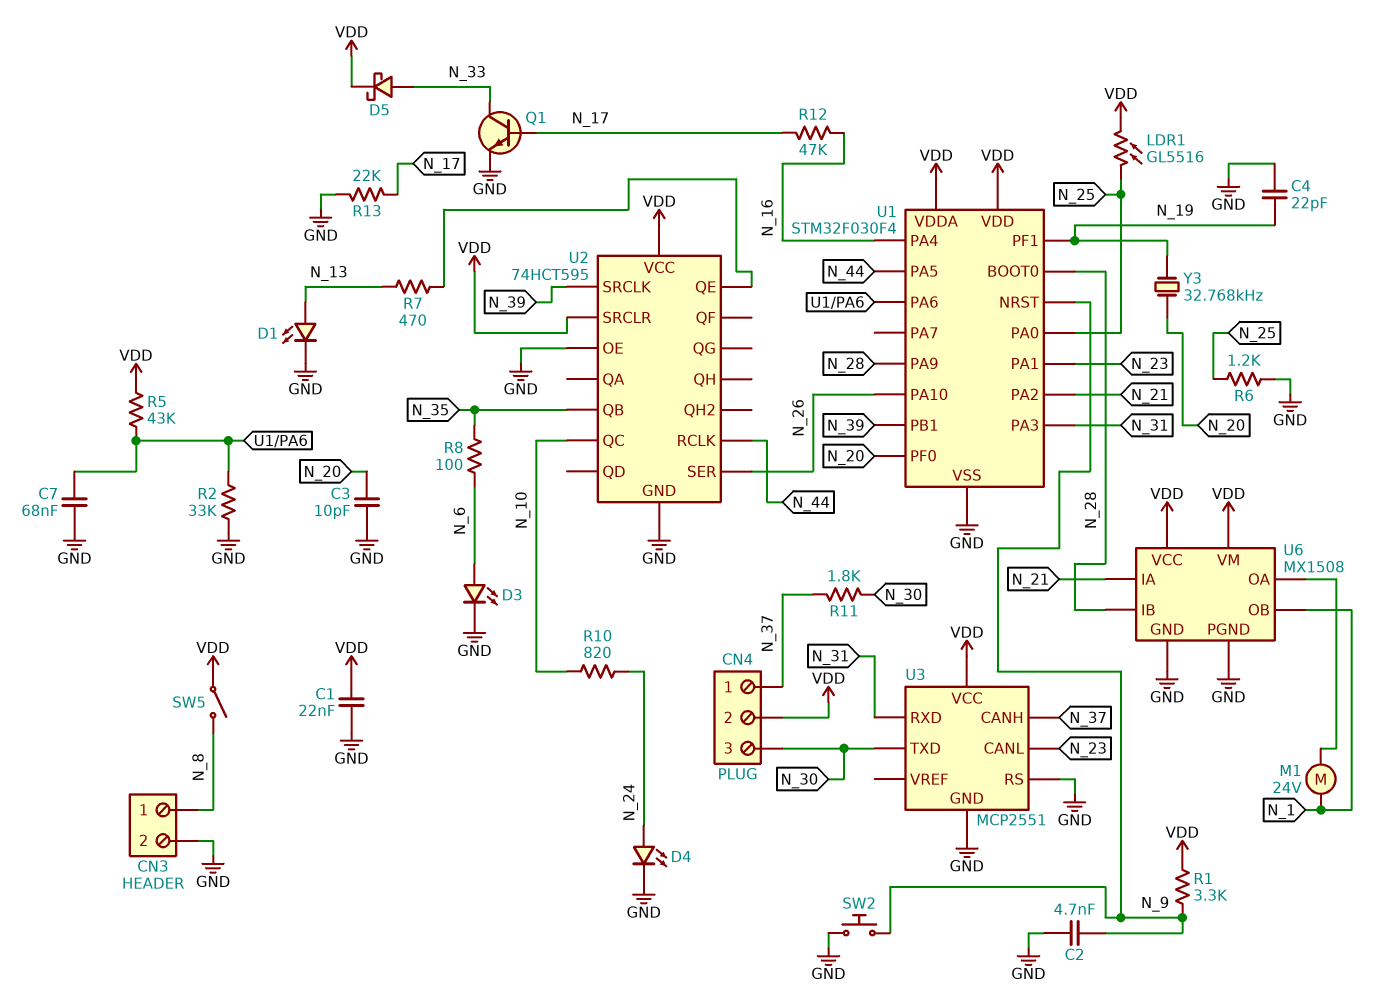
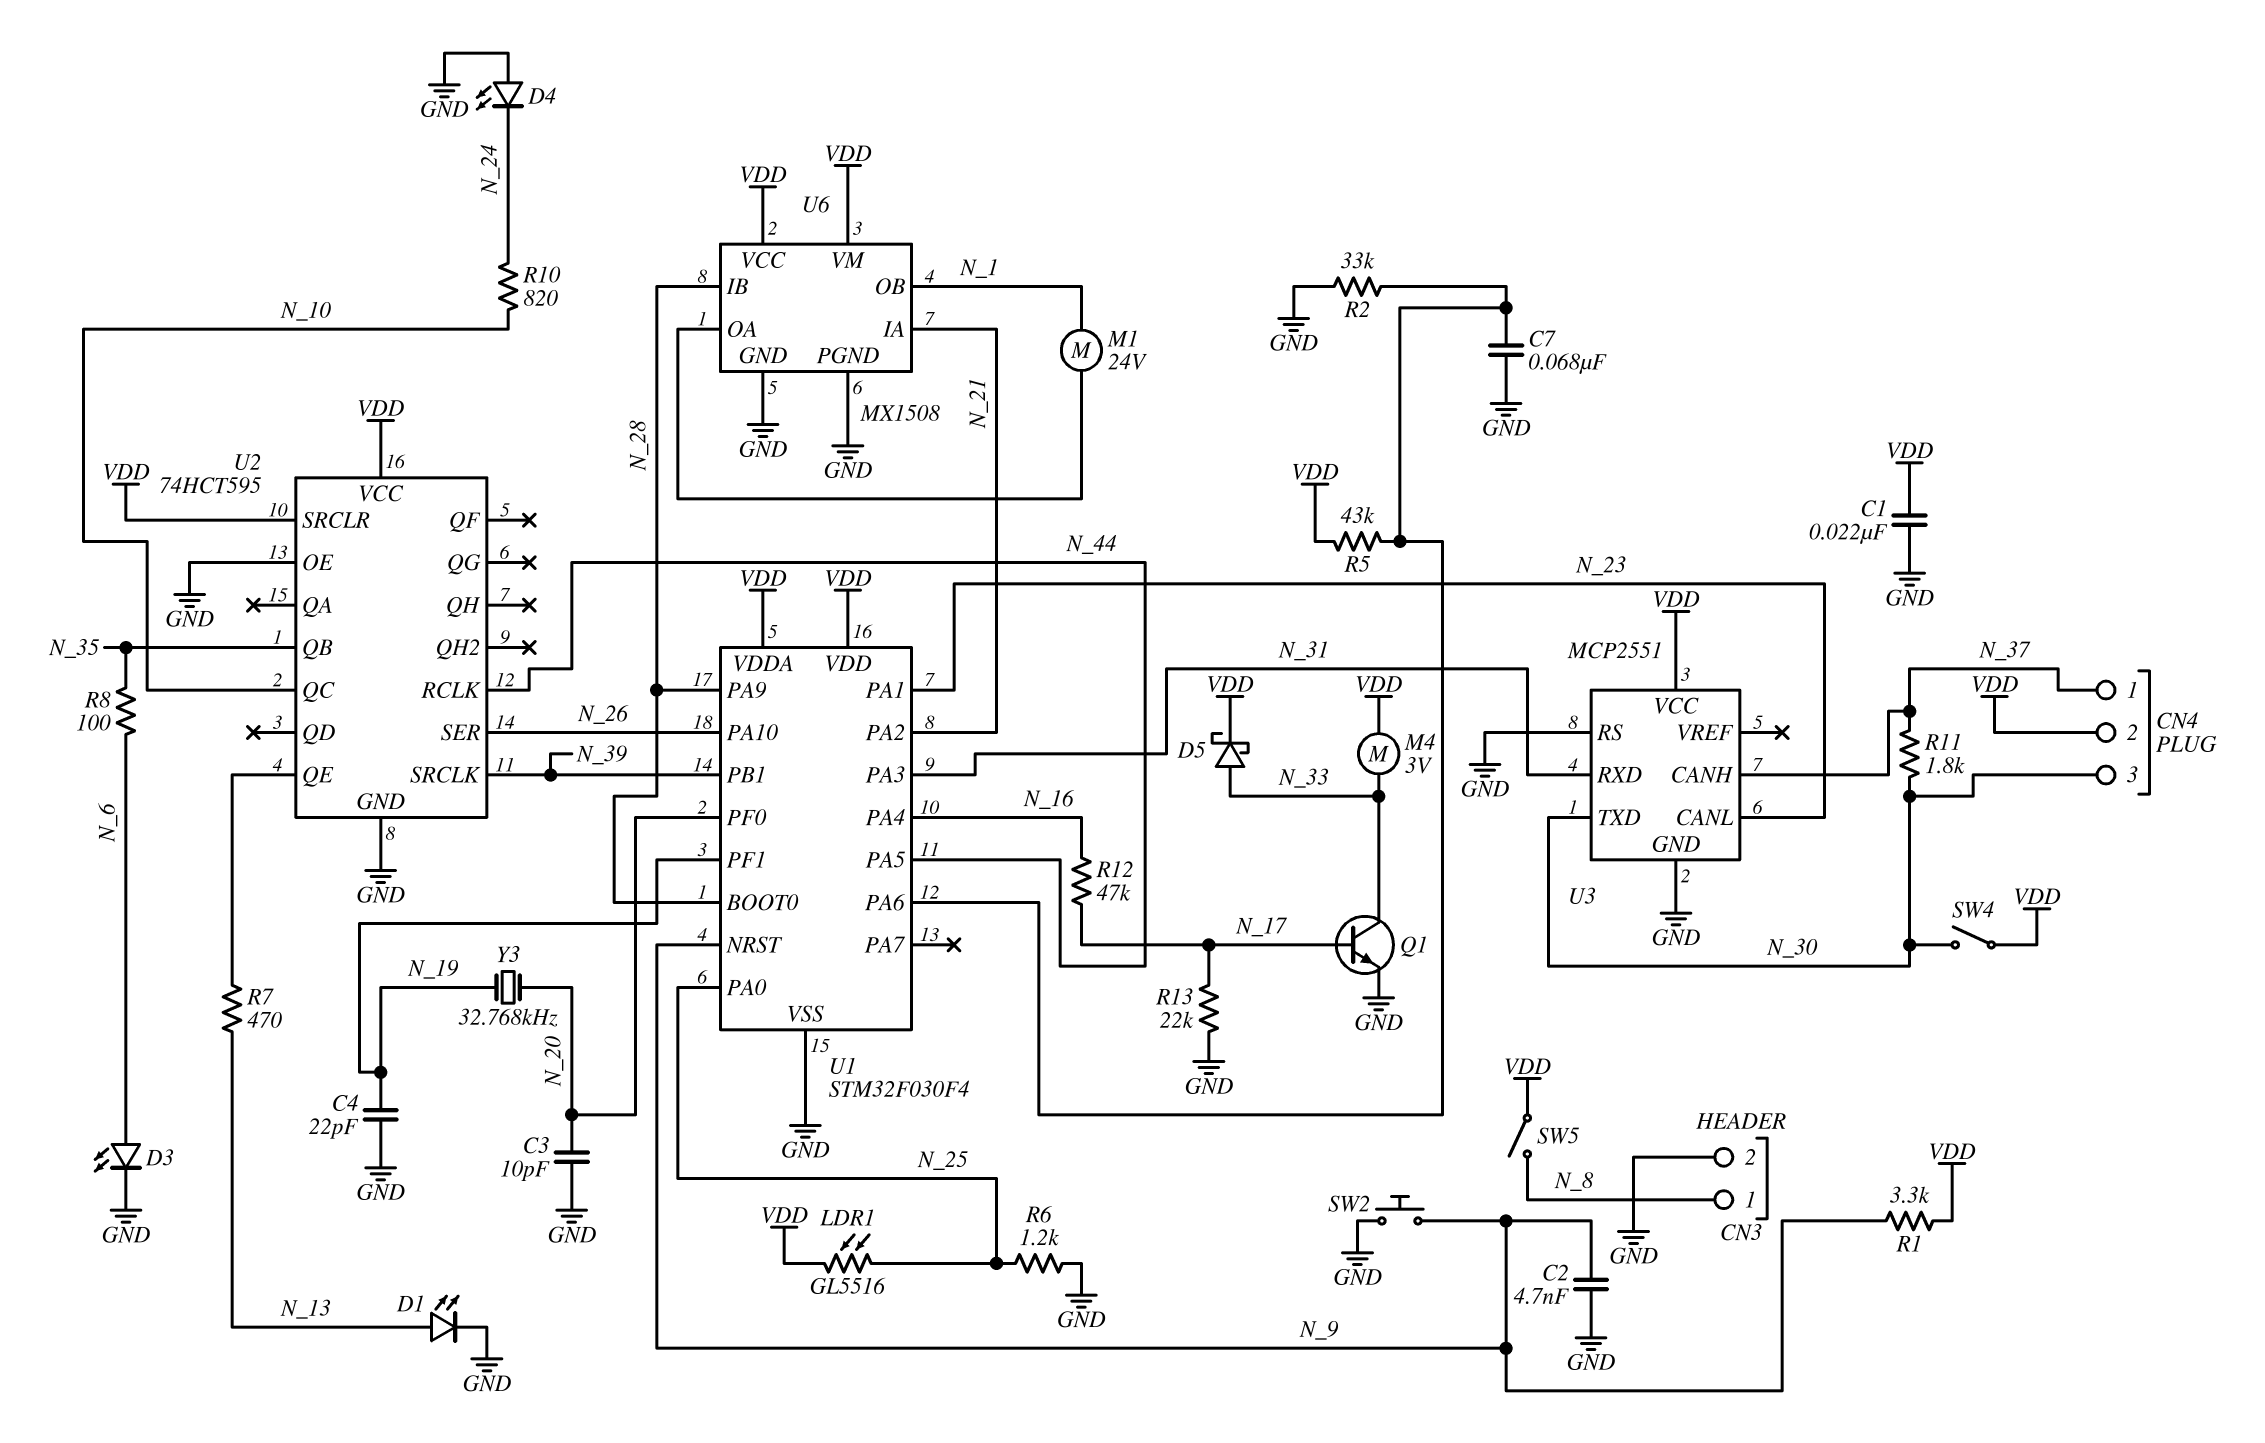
D4: LED (A N_24, K GND) -> LED (A GND, K N_24)
M4: none -> motor 3V (N_33, VDD)
SW4: none -> switch (N_30, VDD)

